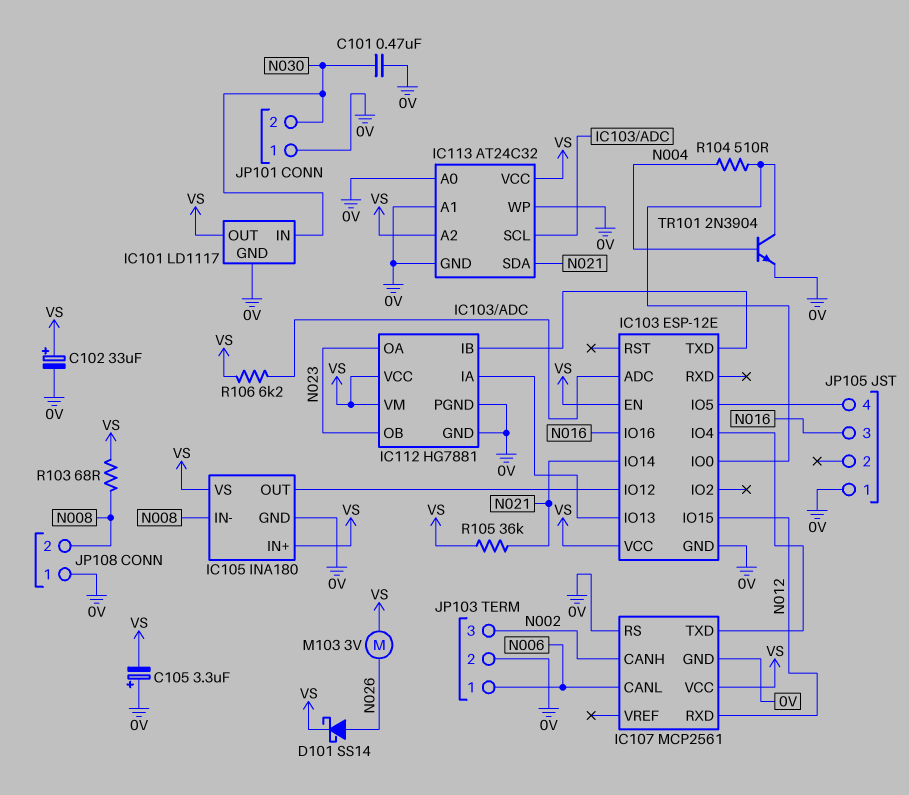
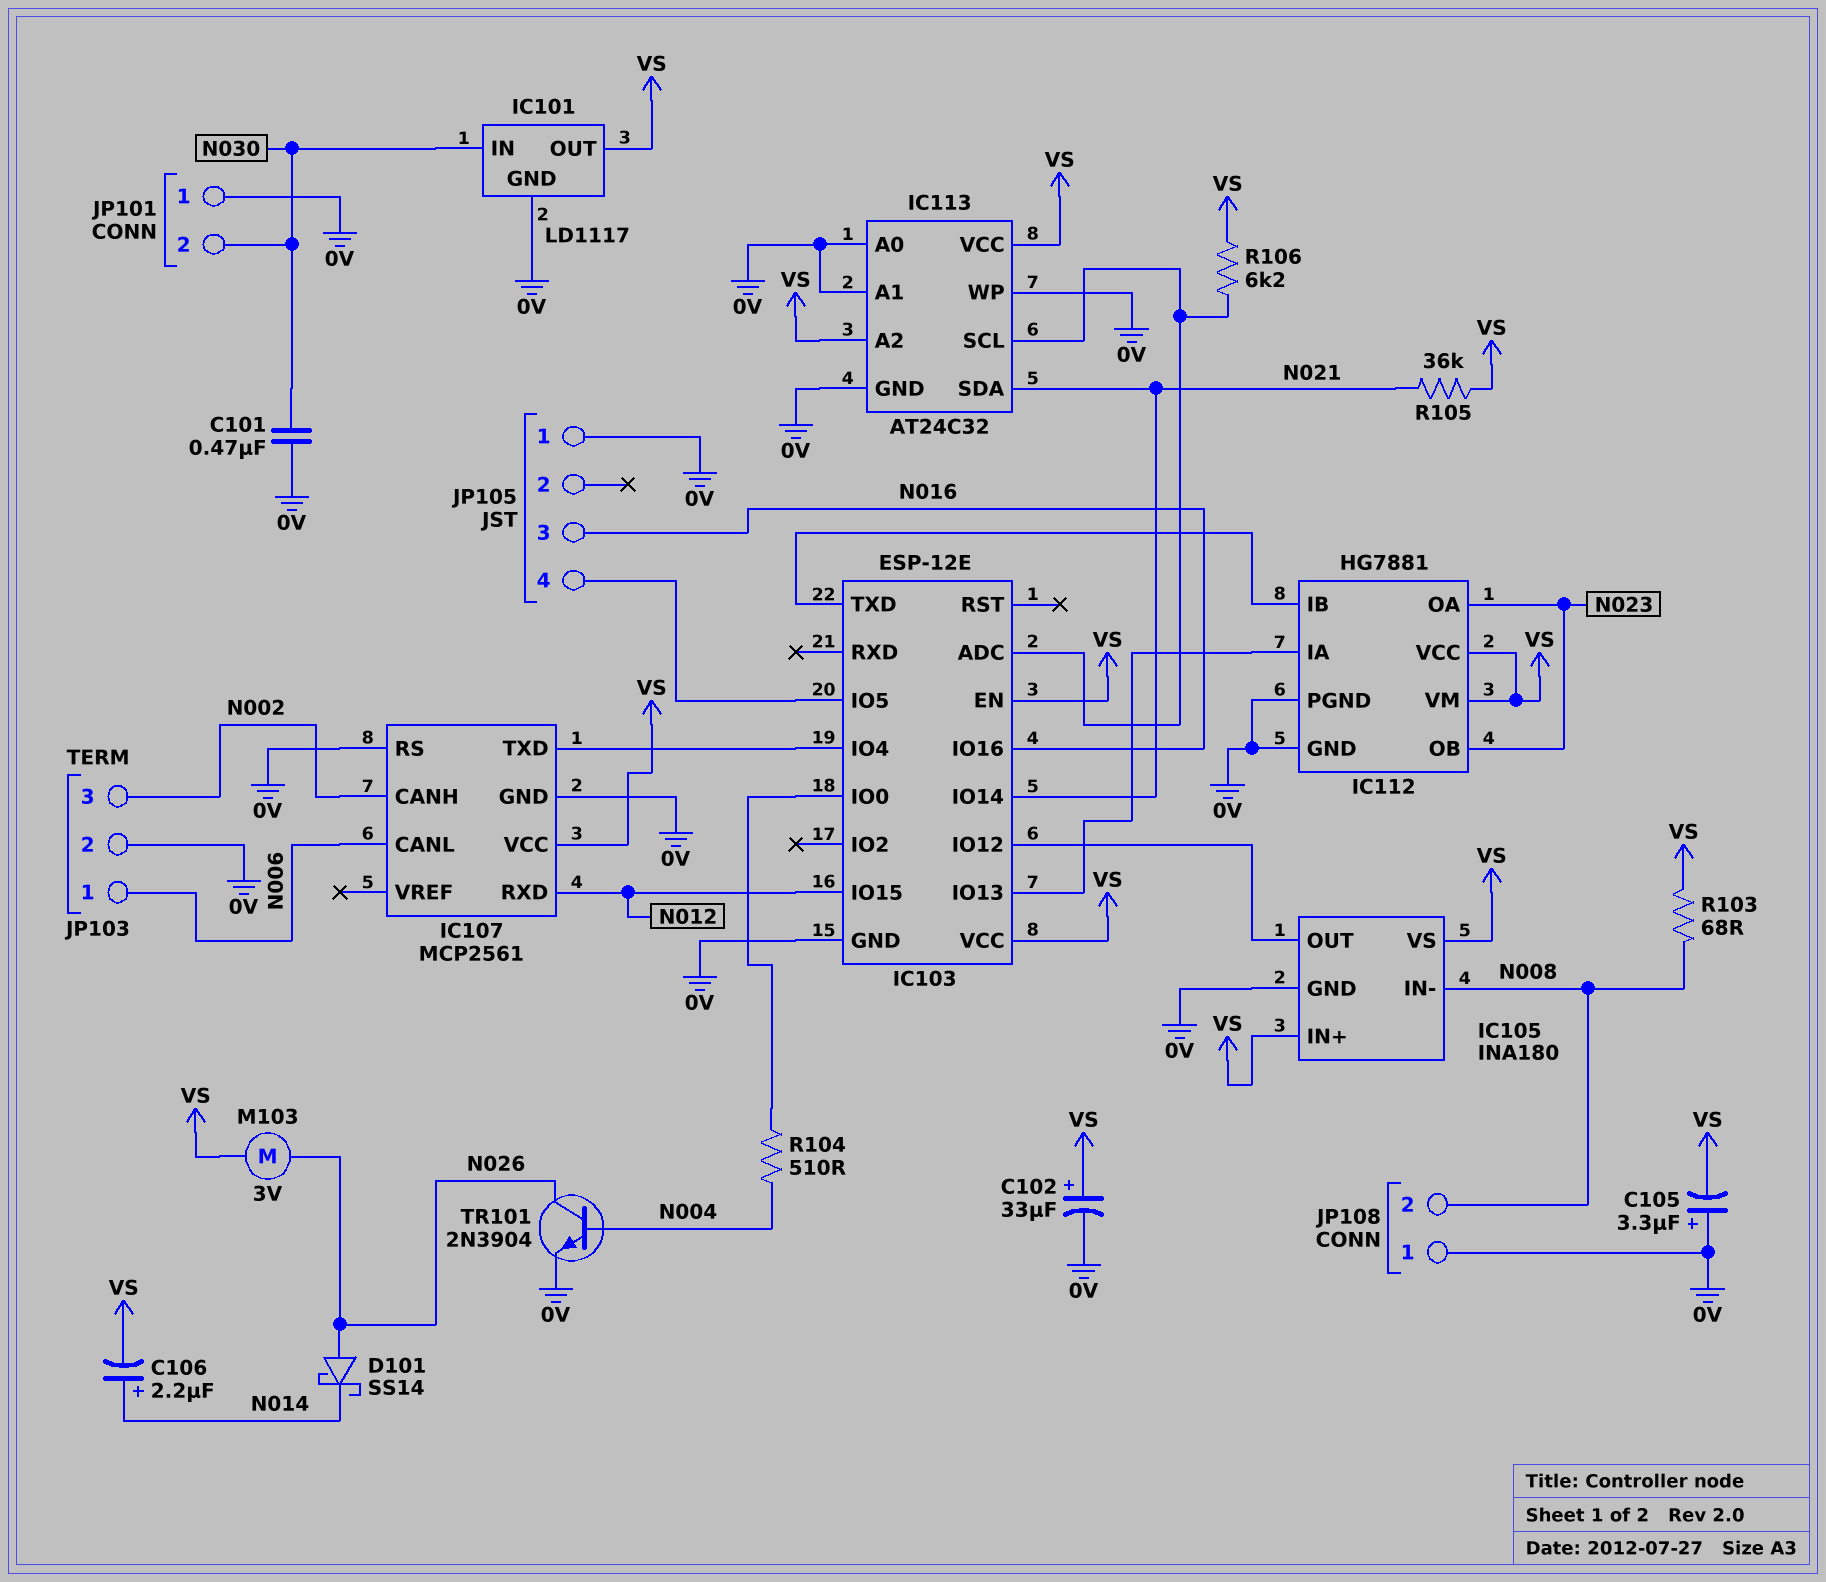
C106: none -> 2.2uF (plus N014, minus VS)
D101: schottky SS14 (A N026, K VS) -> schottky SS14 (A N026, K N014)
TR101: NPN 2N3904 (B N004, C IC103/IO0, E 0V) -> NPN 2N3904 (B N004, C N026, E 0V)

